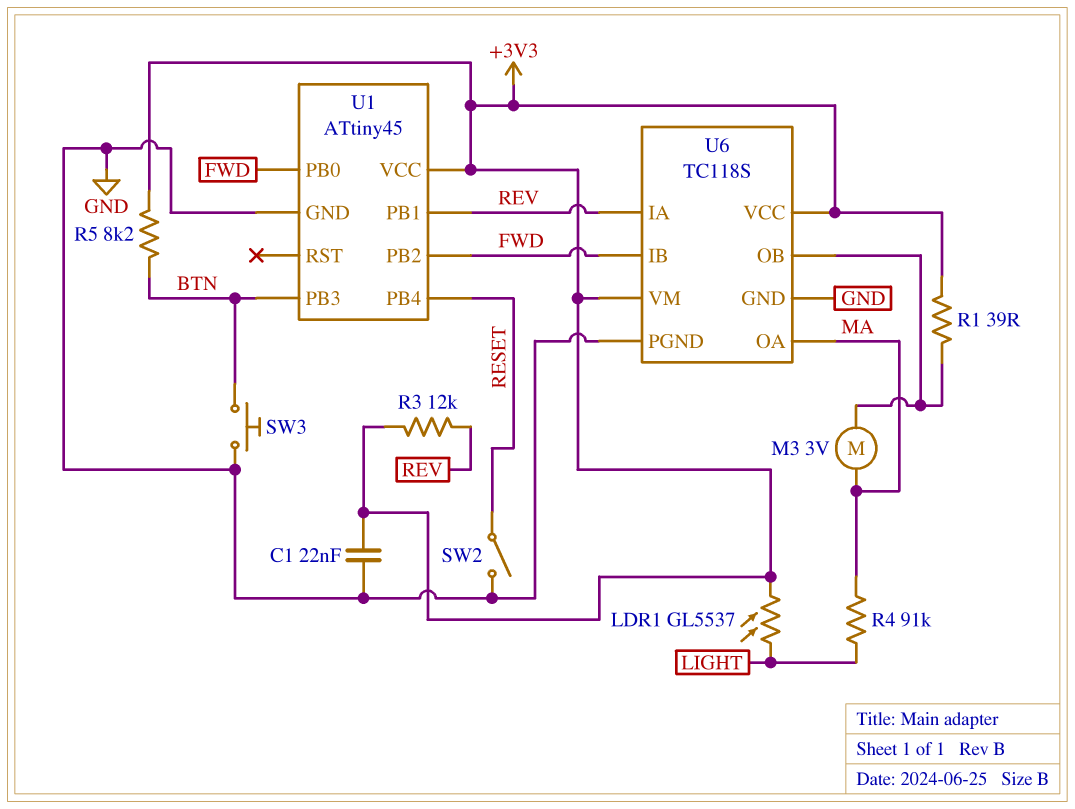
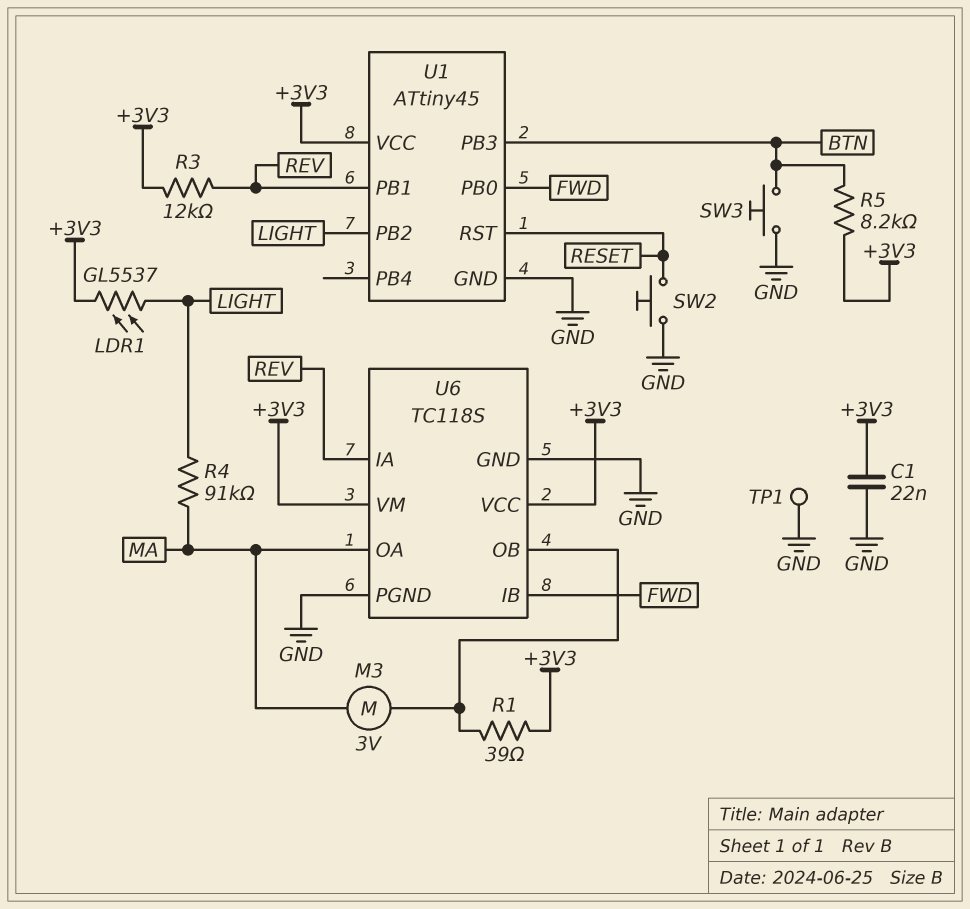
SW2: switch (GND, RESET) -> button (GND, RESET)
TP1: none -> test point (GND)
U1 pin PB2: FWD -> LIGHT
U1 pin PB4: RESET -> none
U1 pin RST: none -> RESET

